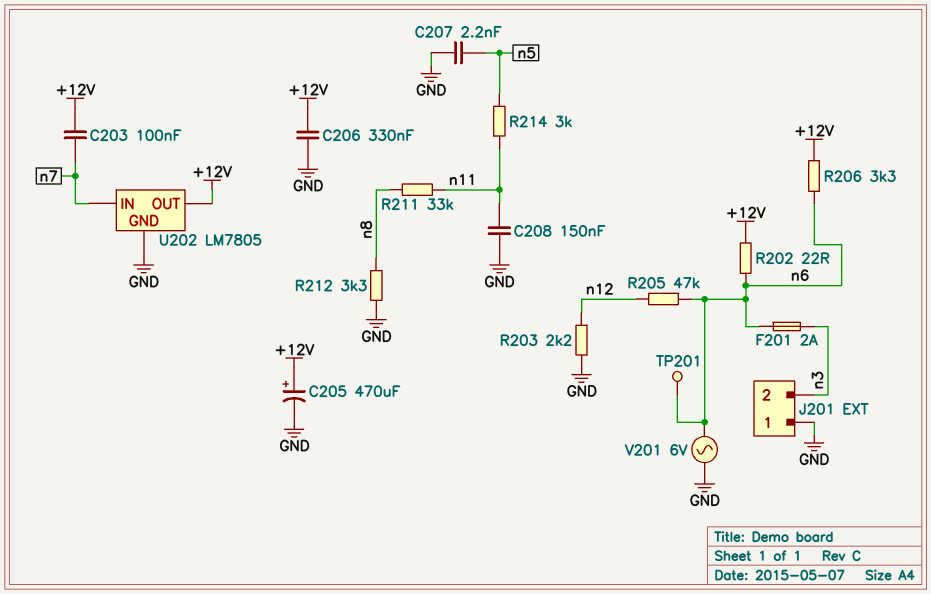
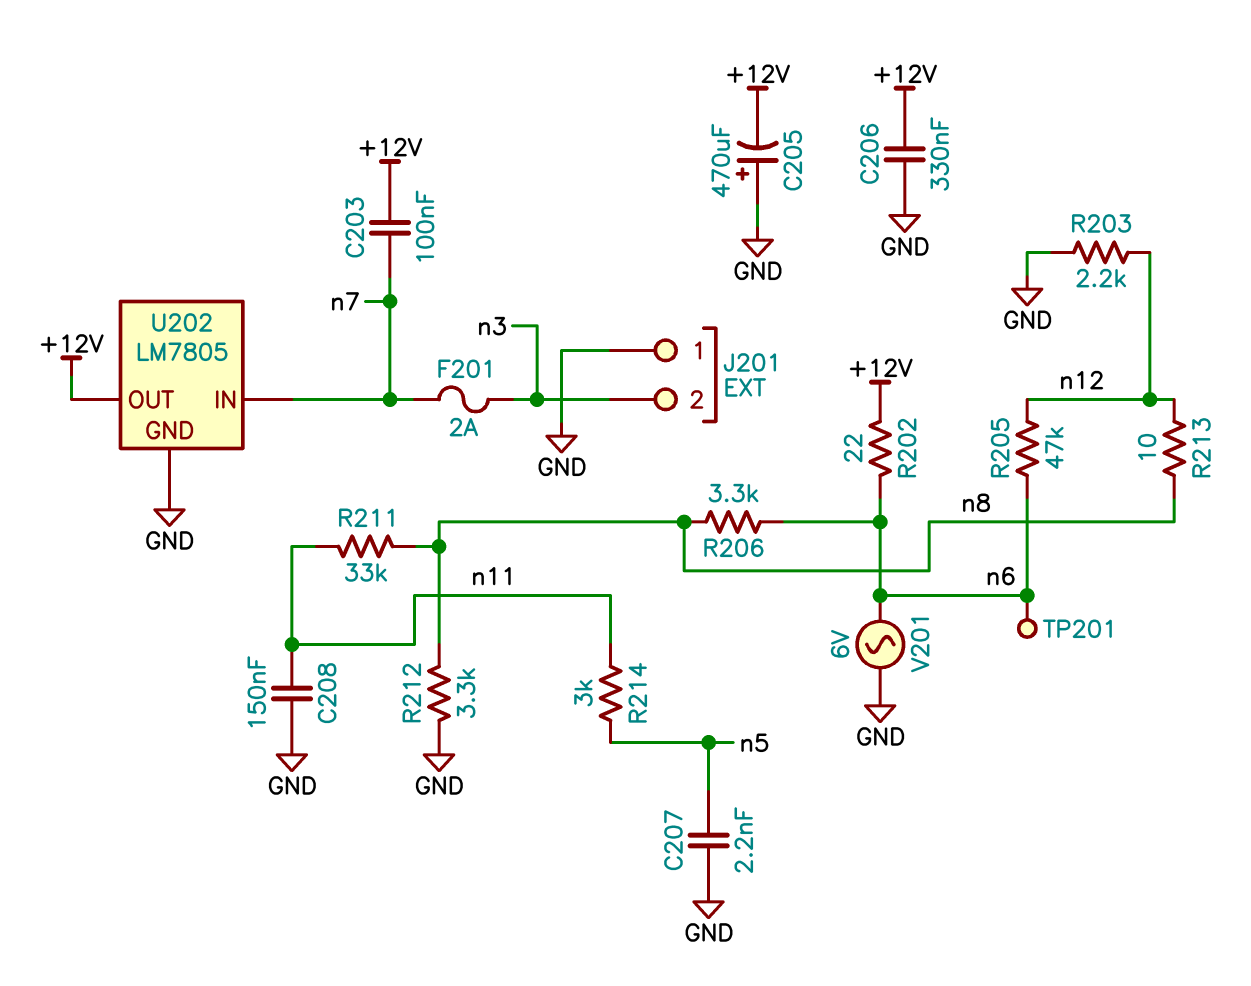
C205: 470uF (plus +12V, minus GND) -> 470uF (plus GND, minus +12V)
F201: 2A (n3, n6) -> 2A (n3, n7)
R206: 3.3k (+12V, n6) -> 3.3k (n6, n8)
R213: none -> 10 (n8, n12)

